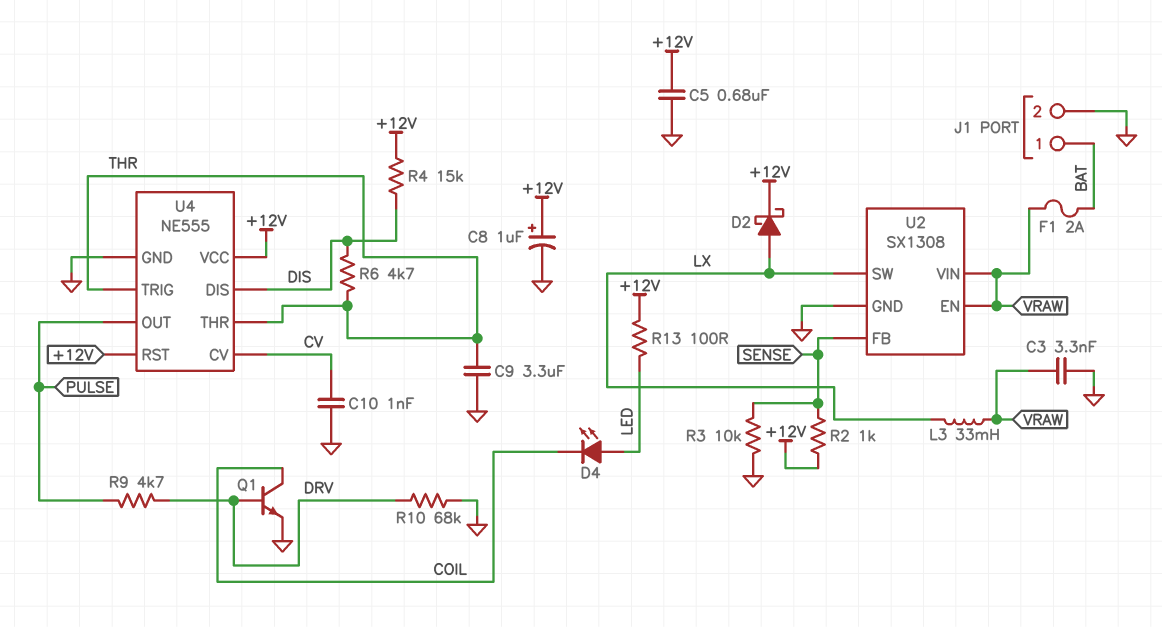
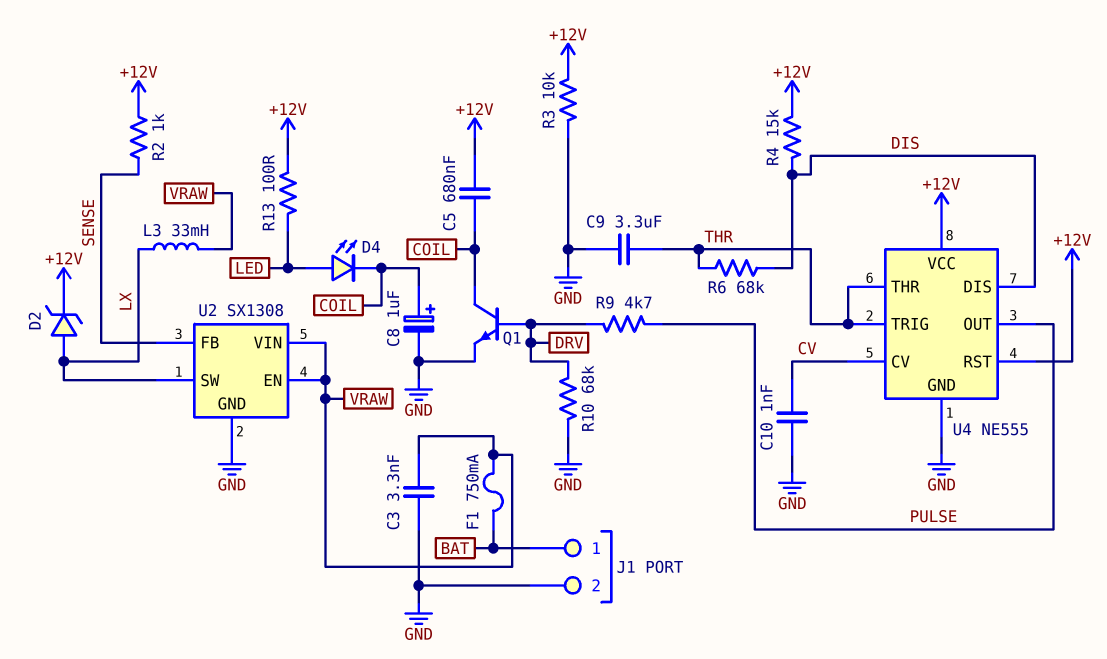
C5: 680nF (+12V, GND) -> 680nF (+12V, COIL)
C8: 1uF (plus +12V, minus GND) -> 1uF (plus COIL, minus GND)
D2: schottky (A LX, K +12V) -> zener (A LX, K +12V)
F1: 2A (BAT, VRAW) -> 750mA (BAT, VRAW)
R3: 10k (GND, SENSE) -> 10k (+12V, GND)
R6: 4.7k (DIS, THR) -> 68k (DIS, THR)

